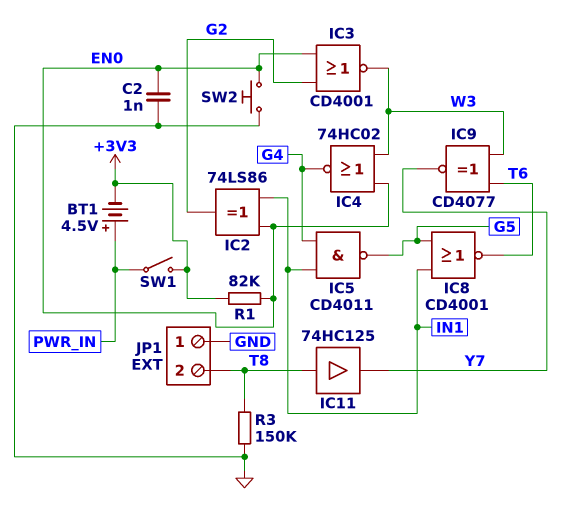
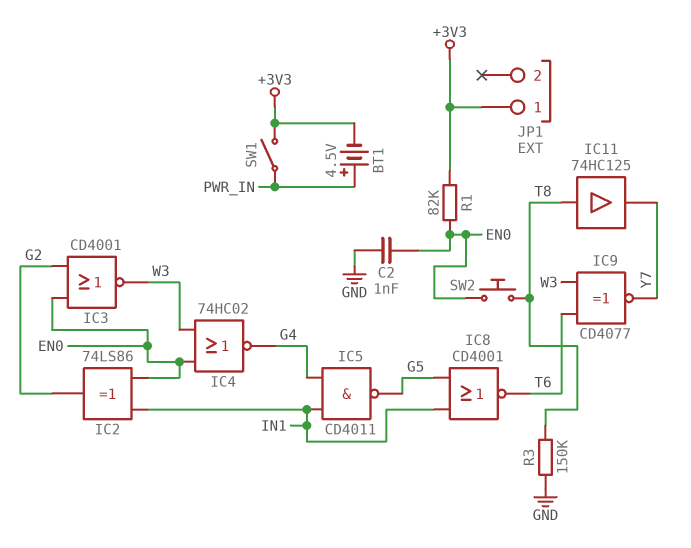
JP1 pin 1: GND -> +3V3
JP1 pin 2: T8 -> none
SW2: button (EN0, GND) -> button (EN0, T8)

